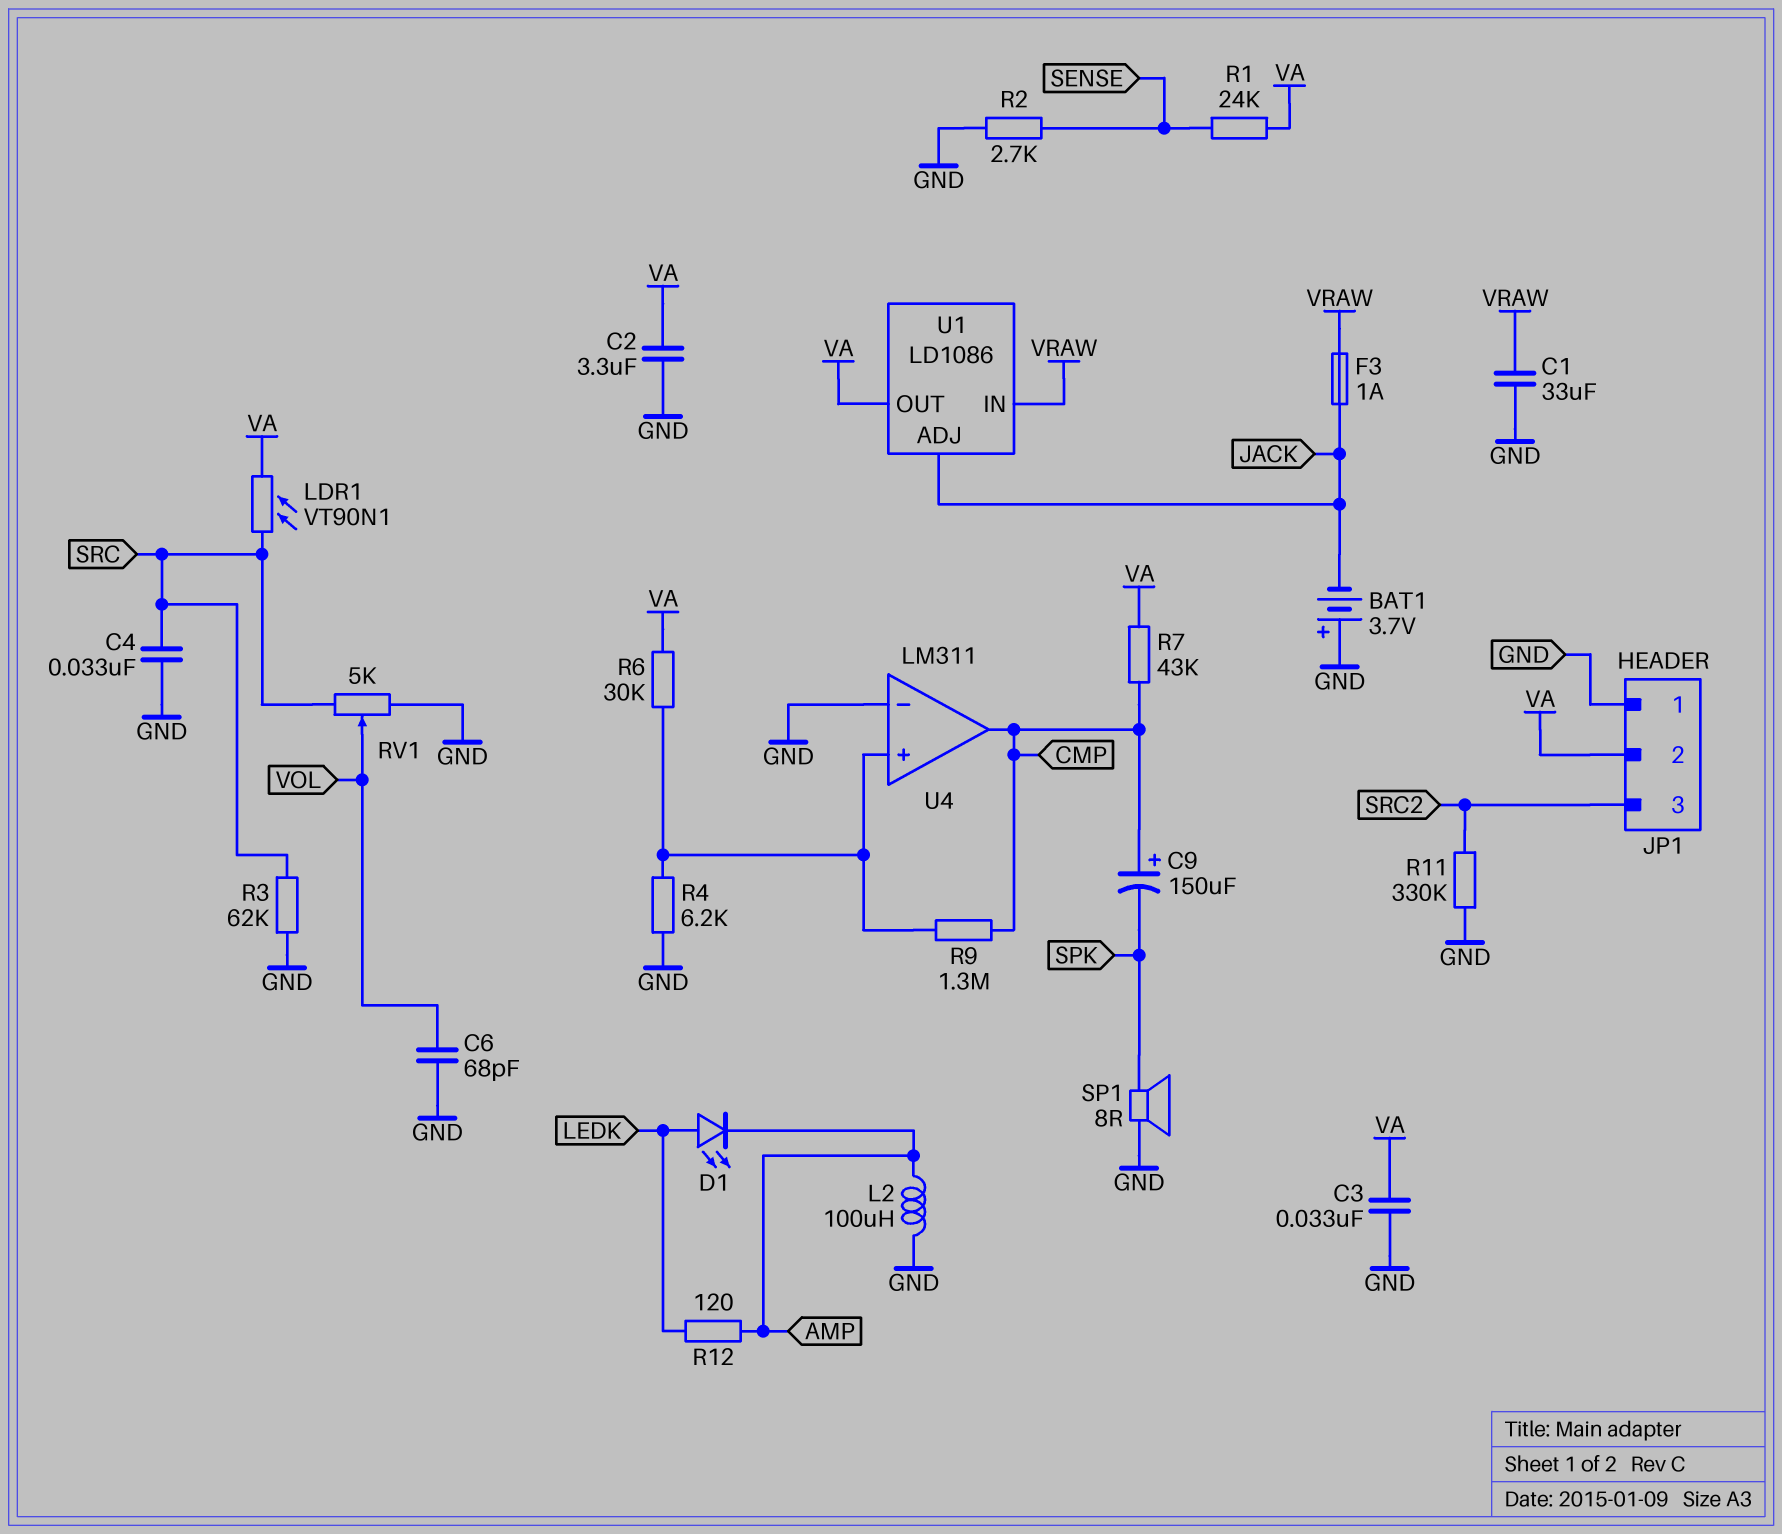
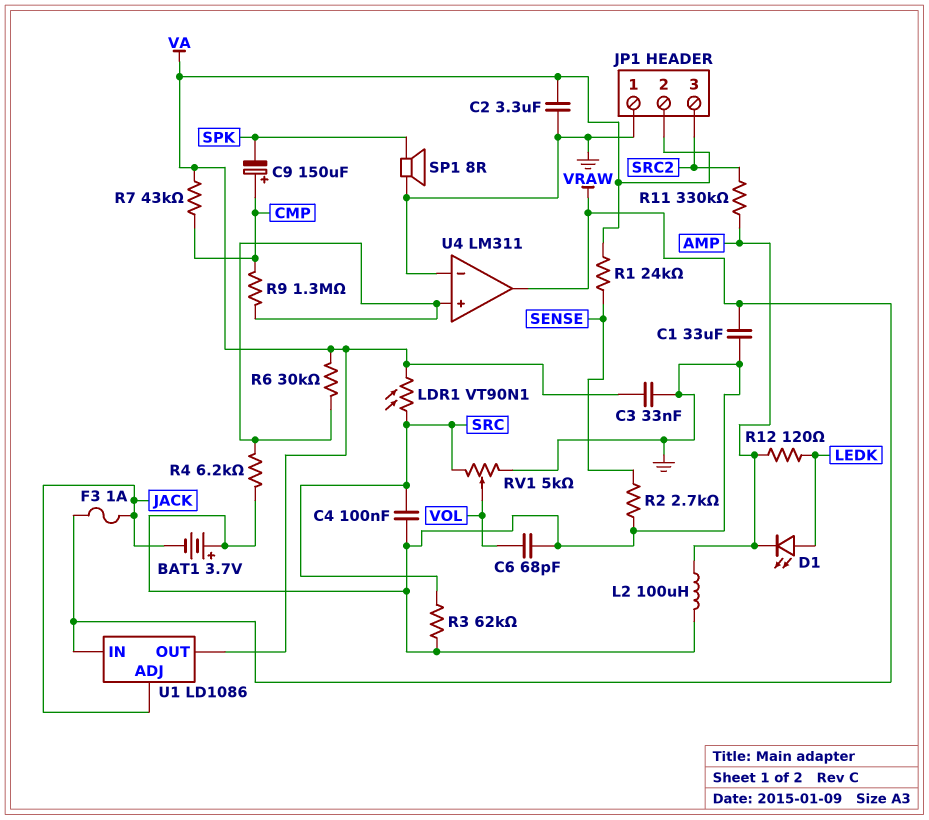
C4: 33nF (GND, SRC) -> 100nF (GND, SRC)
R11: 330k (GND, SRC2) -> 330k (AMP, SRC2)
U4 pin out: CMP -> VRAW

